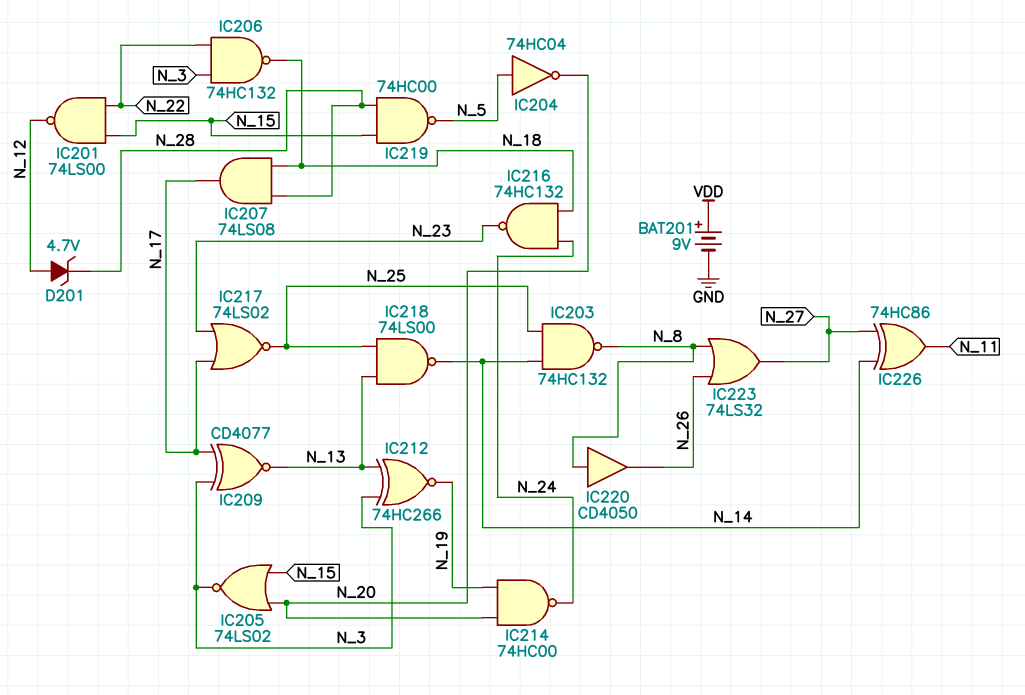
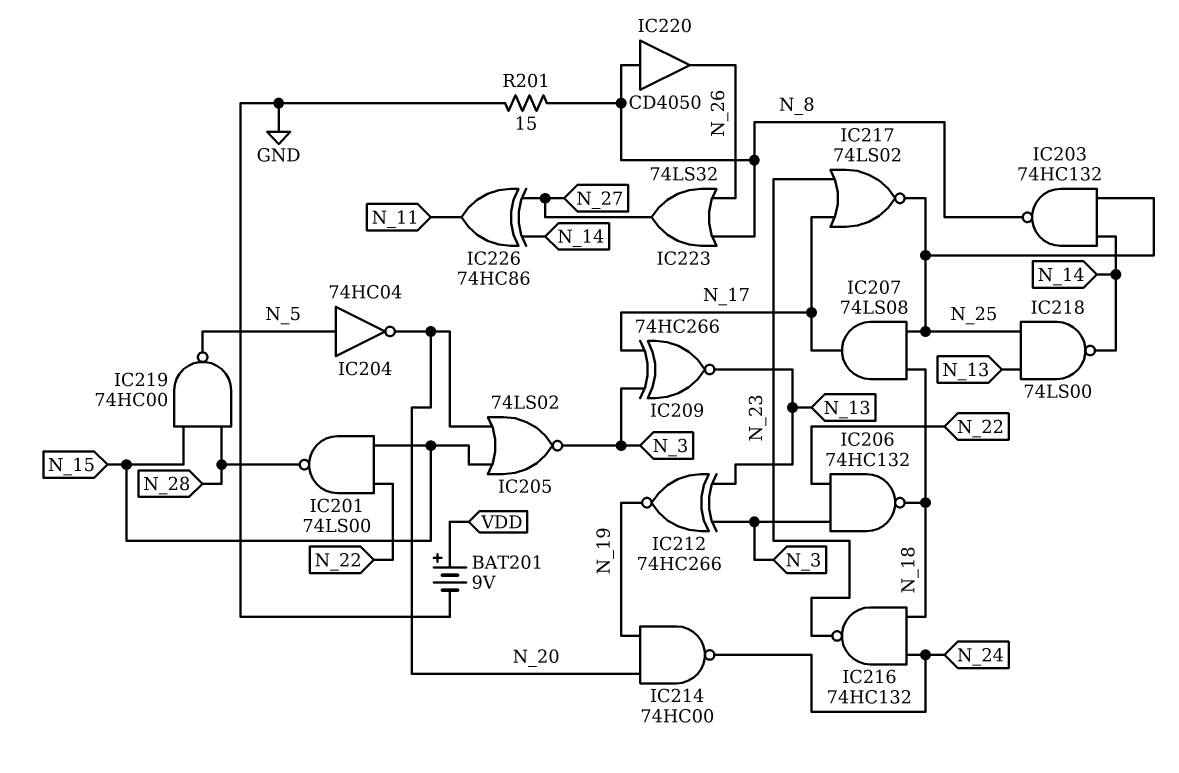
D201: zener 4.7V (A N_12, K N_28) -> none
IC201: NAND 74LS00 (in N_15, in N_22, out N_12) -> NAND 74LS00 (in N_15, in N_22, out N_28)
IC207: AND 74LS08 (in N_18, in N_28, out N_17) -> AND 74LS08 (in N_18, in N_25, out N_17)
IC209: XNOR CD4077 (in N_3, in N_17, out N_13) -> XNOR 74HC266 (in N_3, in N_17, out N_13)
R201: none -> 15 (GND, N_8)

